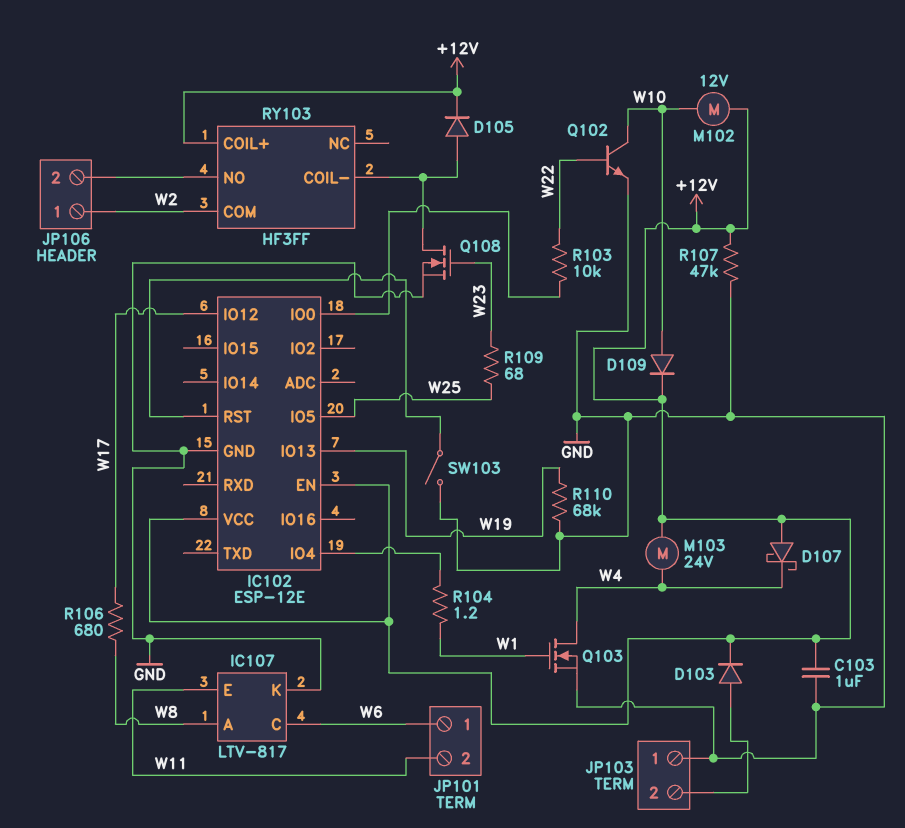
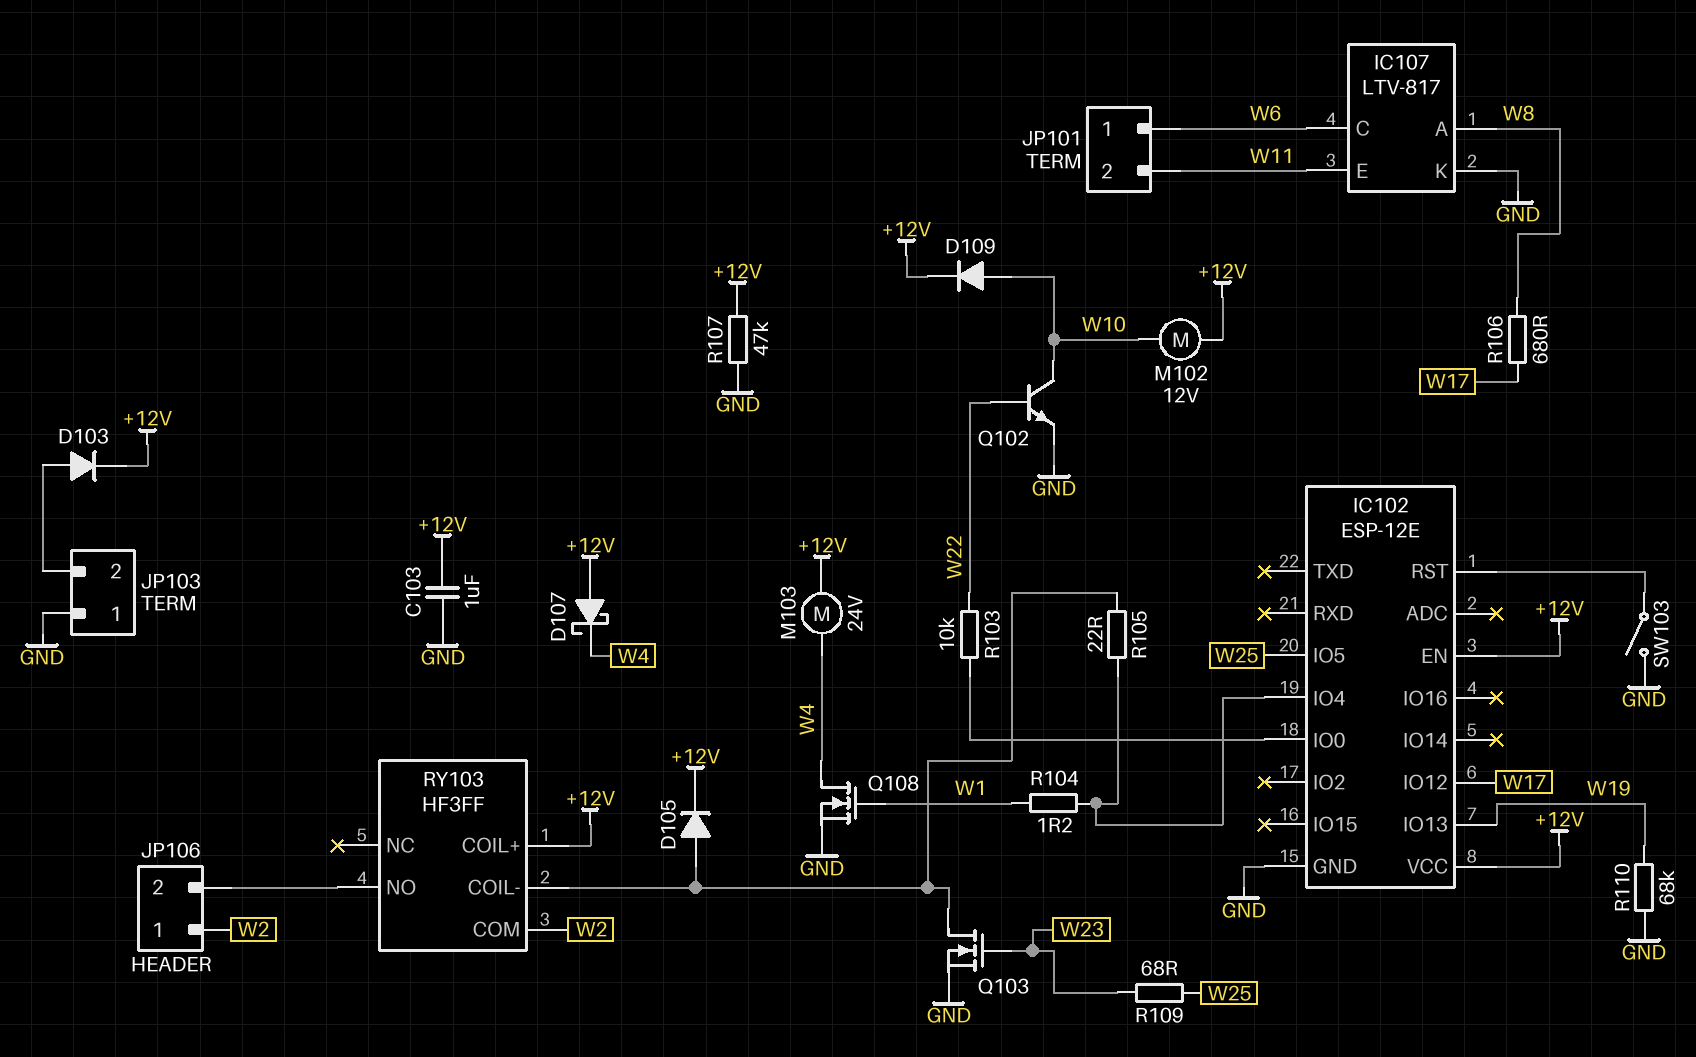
Q103: NMOS (G W1, D W4, S GND) -> NMOS (G W23, D RY103/COIL-, S GND)
Q108: NMOS (G W23, D RY103/COIL-, S GND) -> NMOS (G W1, D W4, S GND)
R105: none -> 22 (IC102/IO4, RY103/COIL-)

